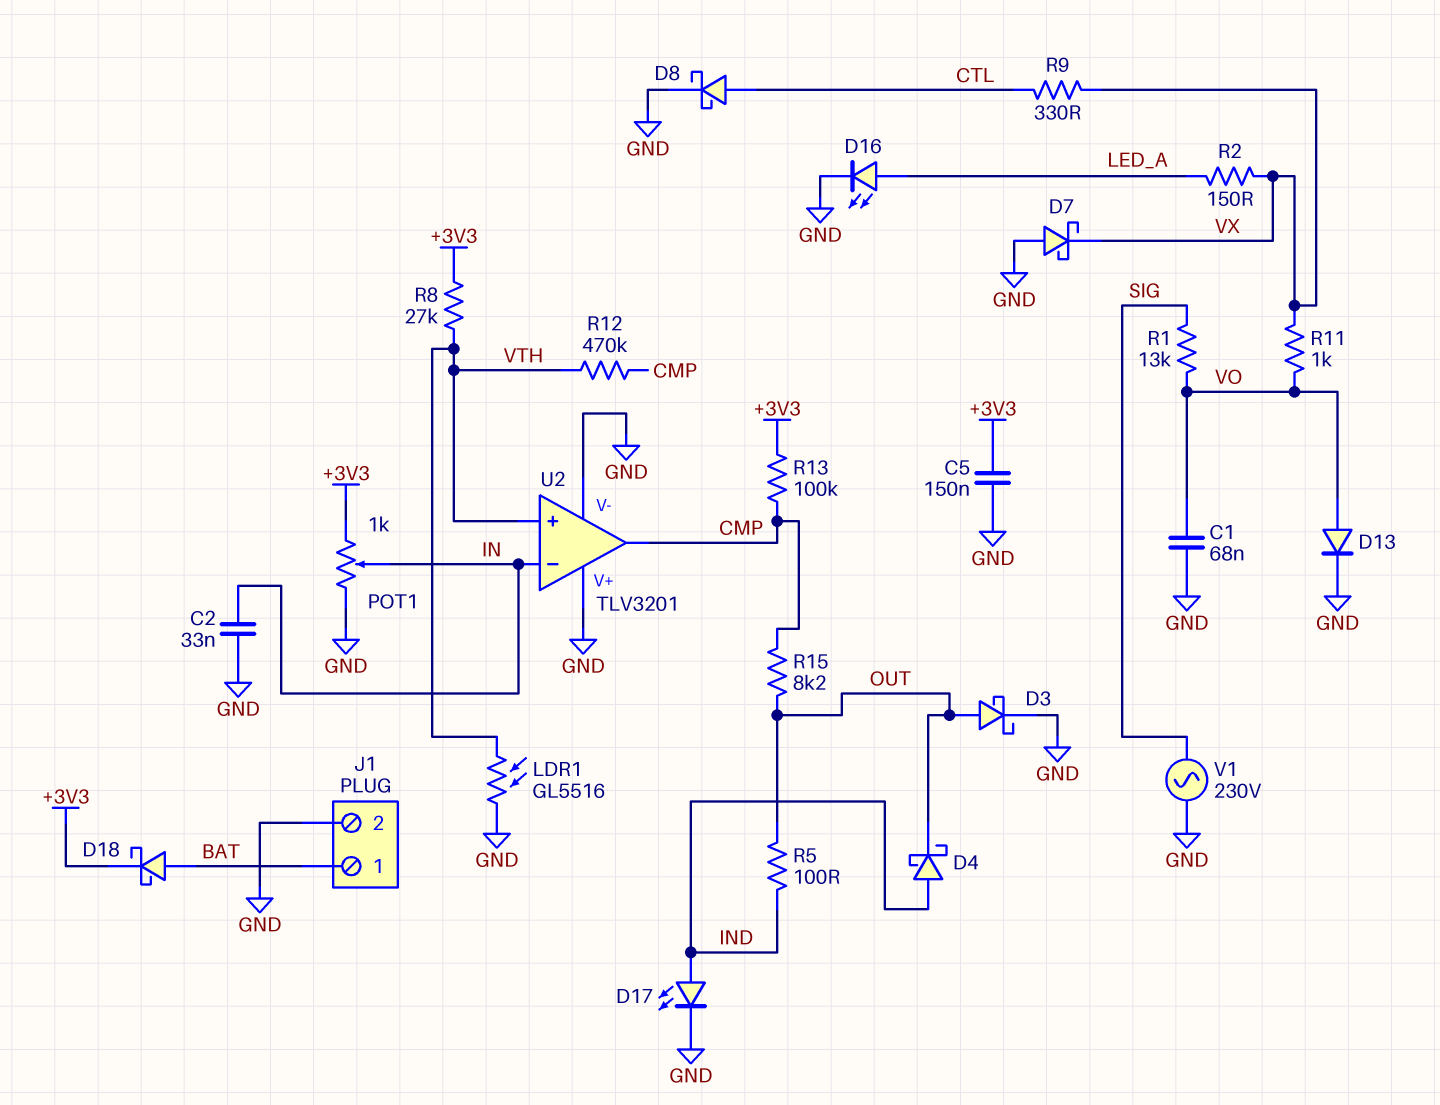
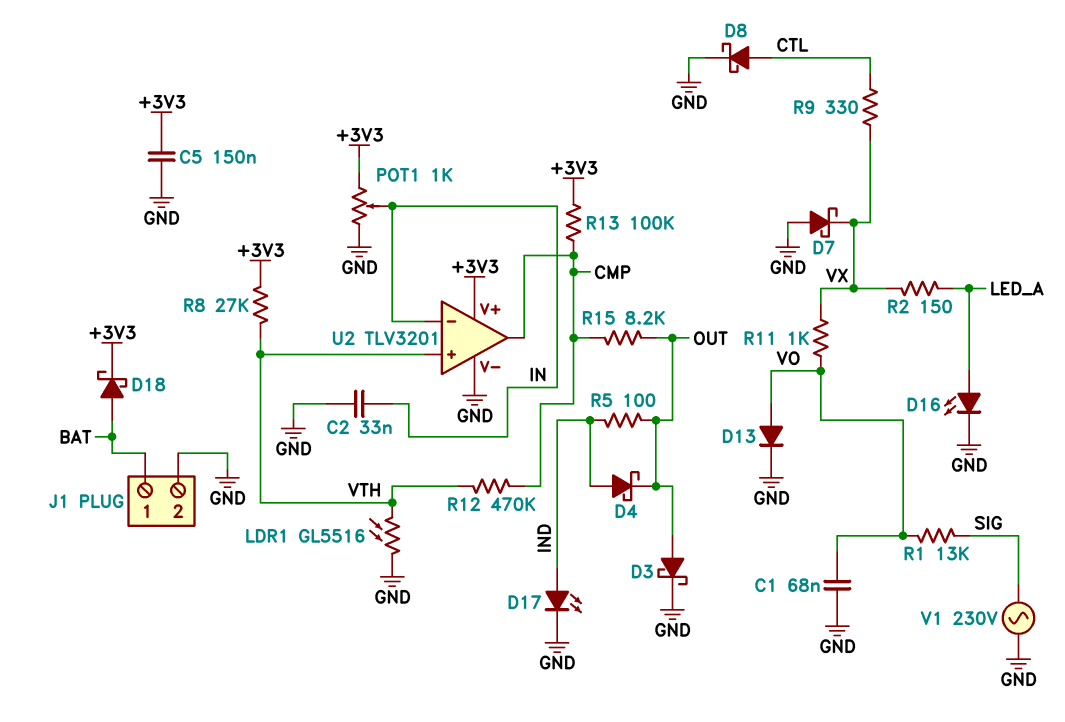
U2 pin V+: GND -> +3V3

